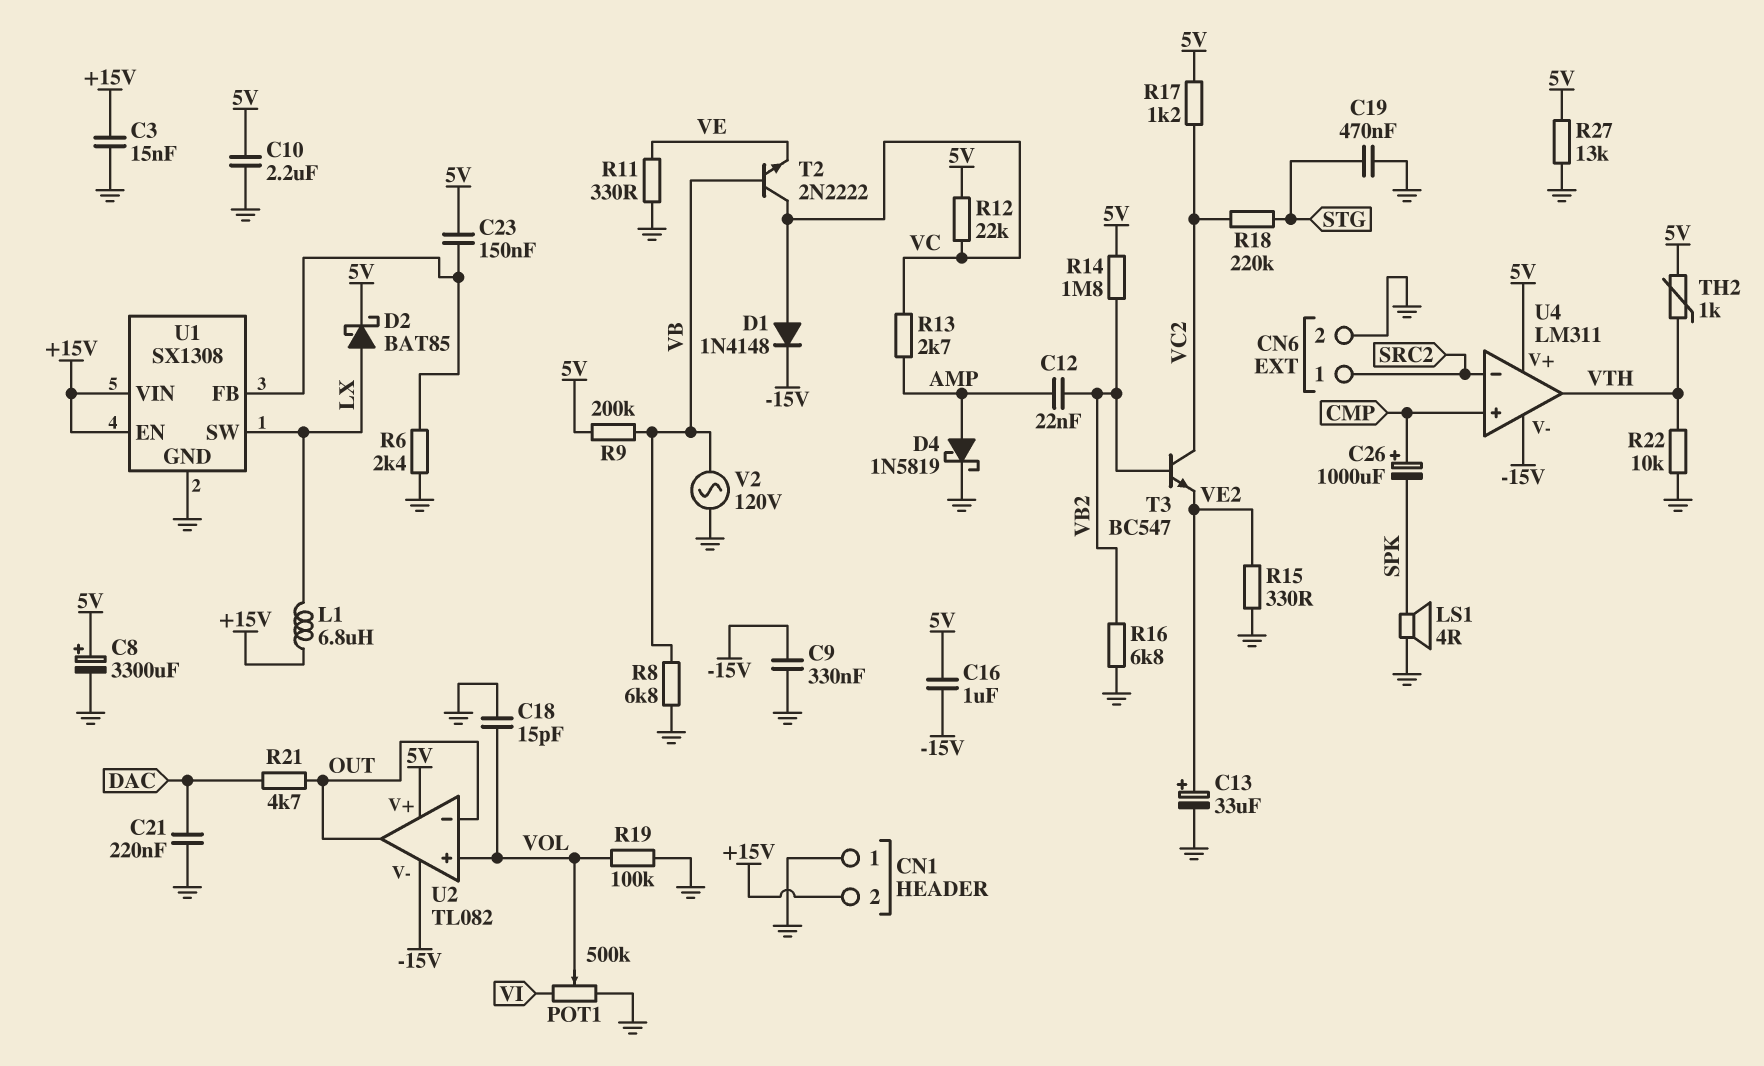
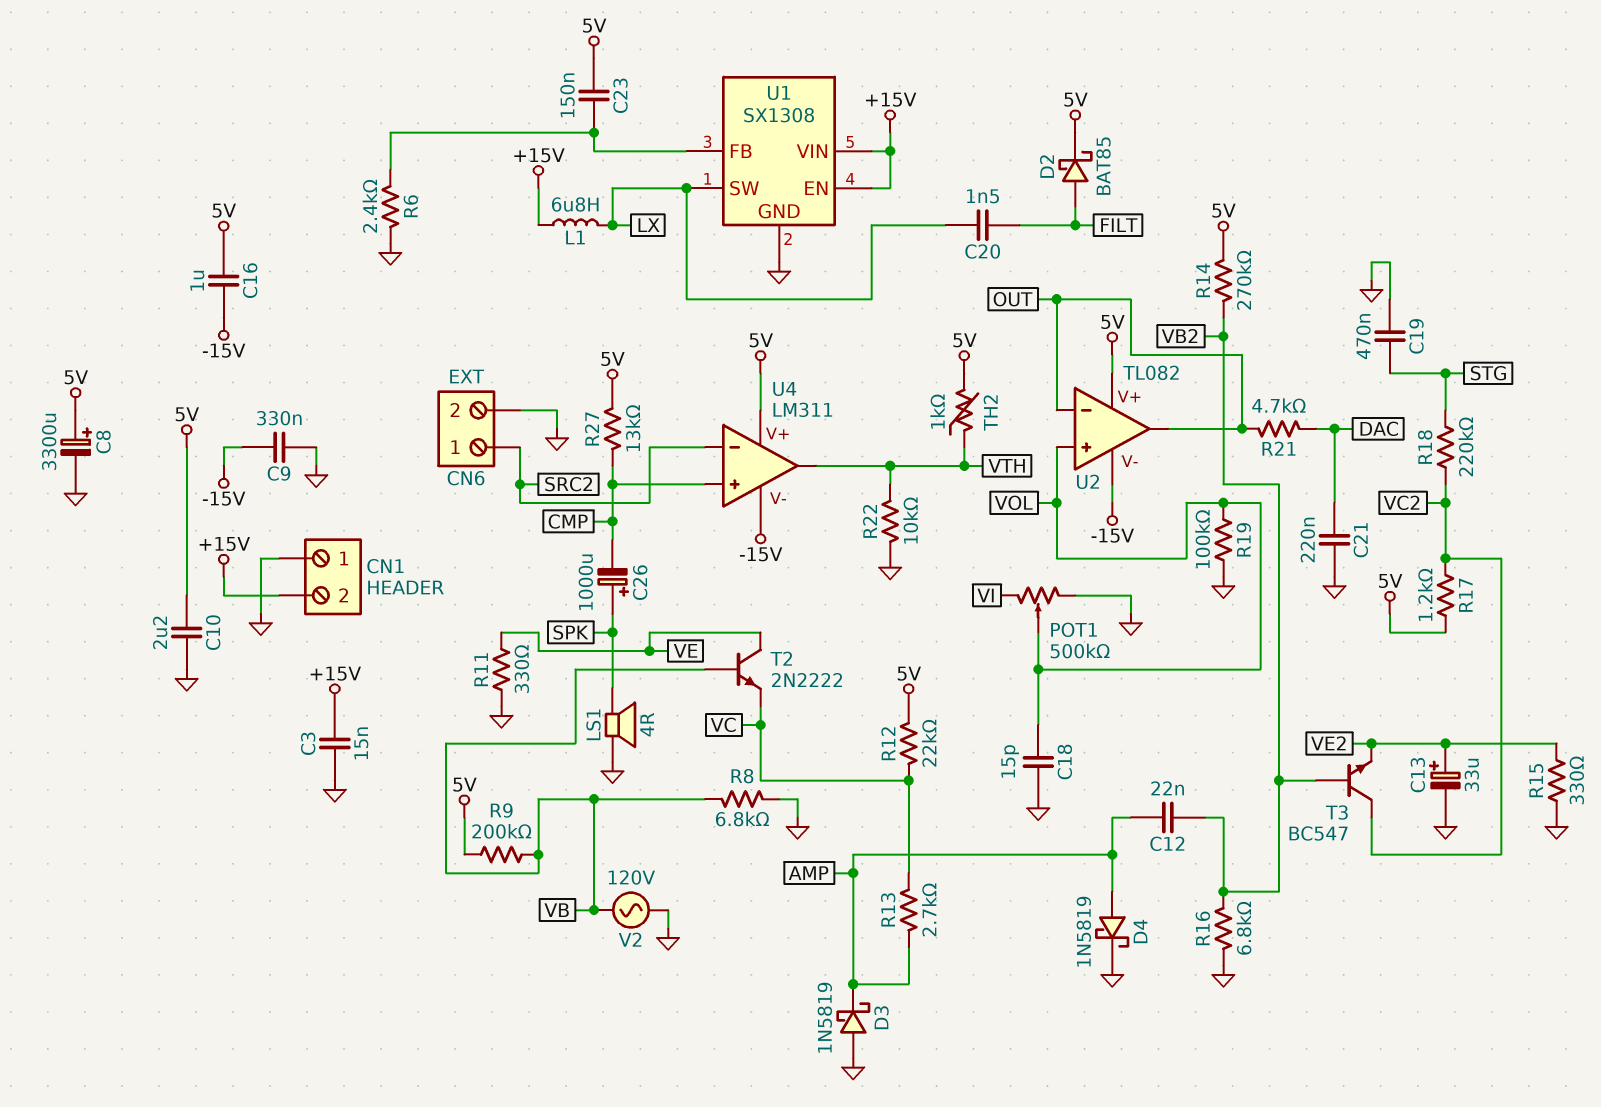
C20: none -> 1.5nF (FILT, LX)
C26: 1000uF (plus CMP, minus SPK) -> 1000uF (plus SPK, minus CMP)
D1: diode 1N4148 (A VC, K -15V) -> none
D2: schottky BAT85 (A LX, K 5V) -> schottky BAT85 (A FILT, K 5V)
D3: none -> schottky 1N5819 (A GND, K AMP)
R14: 1.8M (5V, VB2) -> 270k (5V, VB2)
R27: 13k (5V, GND) -> 13k (5V, CMP)
T2: NPN 2N2222 (B VB, C VC, E VE) -> NPN 2N2222 (B VB, C VE, E VC)

